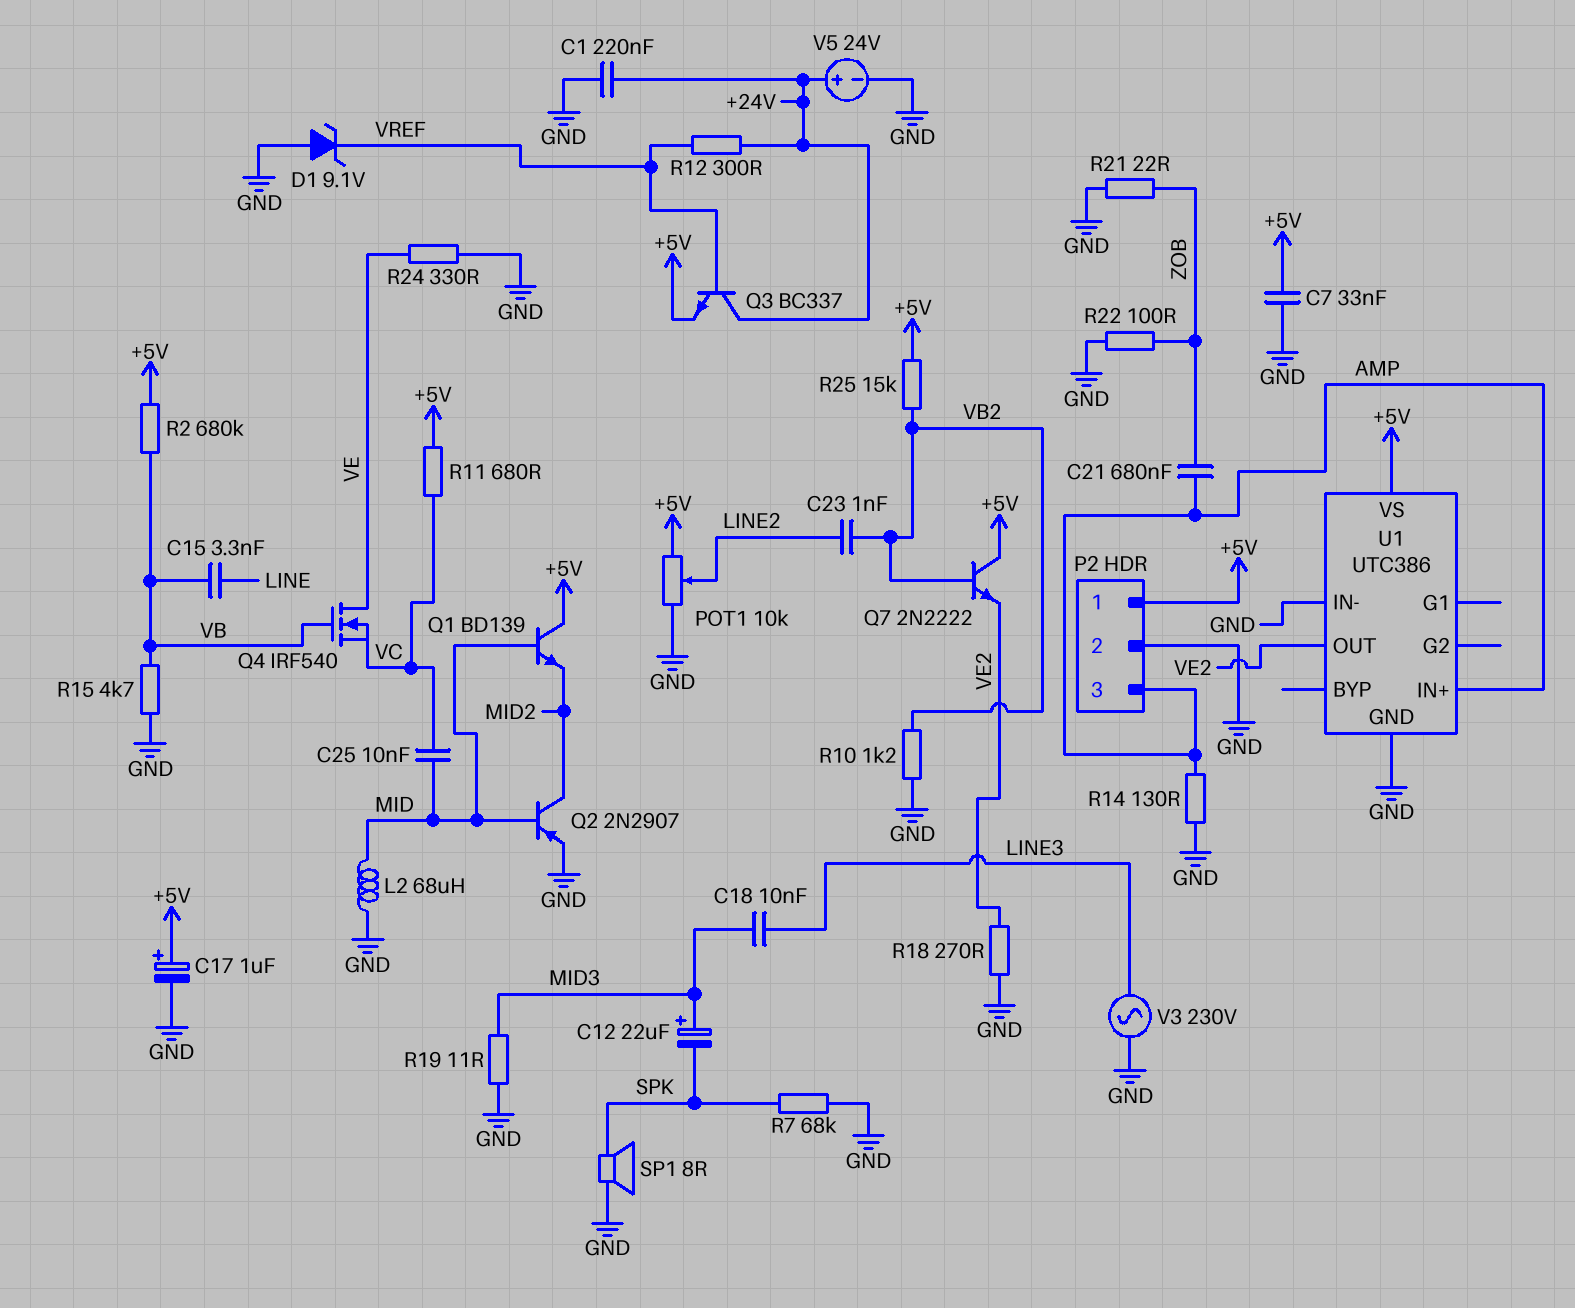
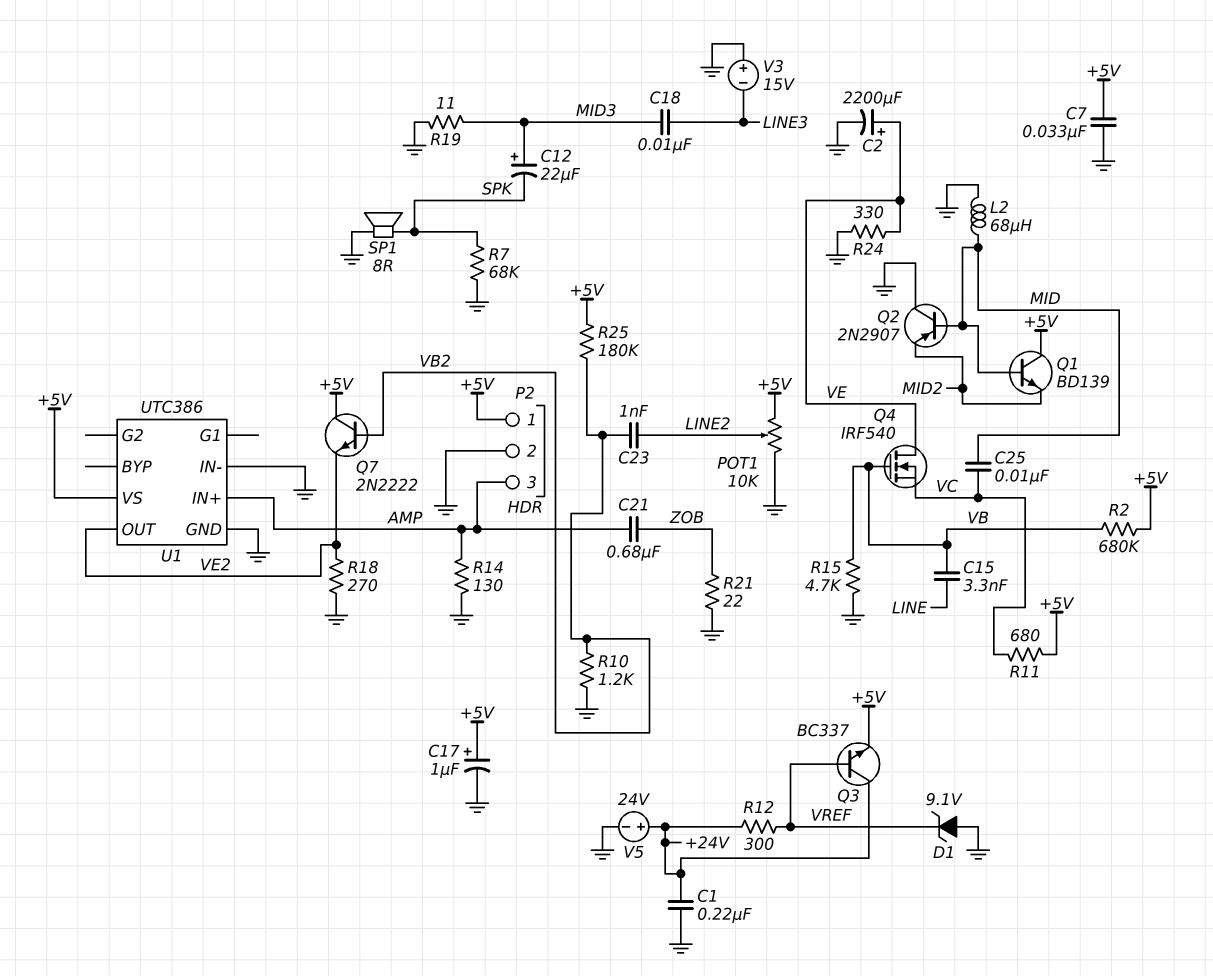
C2: none -> 2200uF (plus VE, minus GND)
Q2: PNP 2N2907 (B MID, C MID2, E GND) -> PNP 2N2907 (B MID, C GND, E MID2)
R22: 100 (GND, ZOB) -> none
R25: 15k (+5V, VB2) -> 180k (+5V, VB2)
V3: AC 230V (GND, LINE3) -> 15V (plus GND, minus LINE3)

